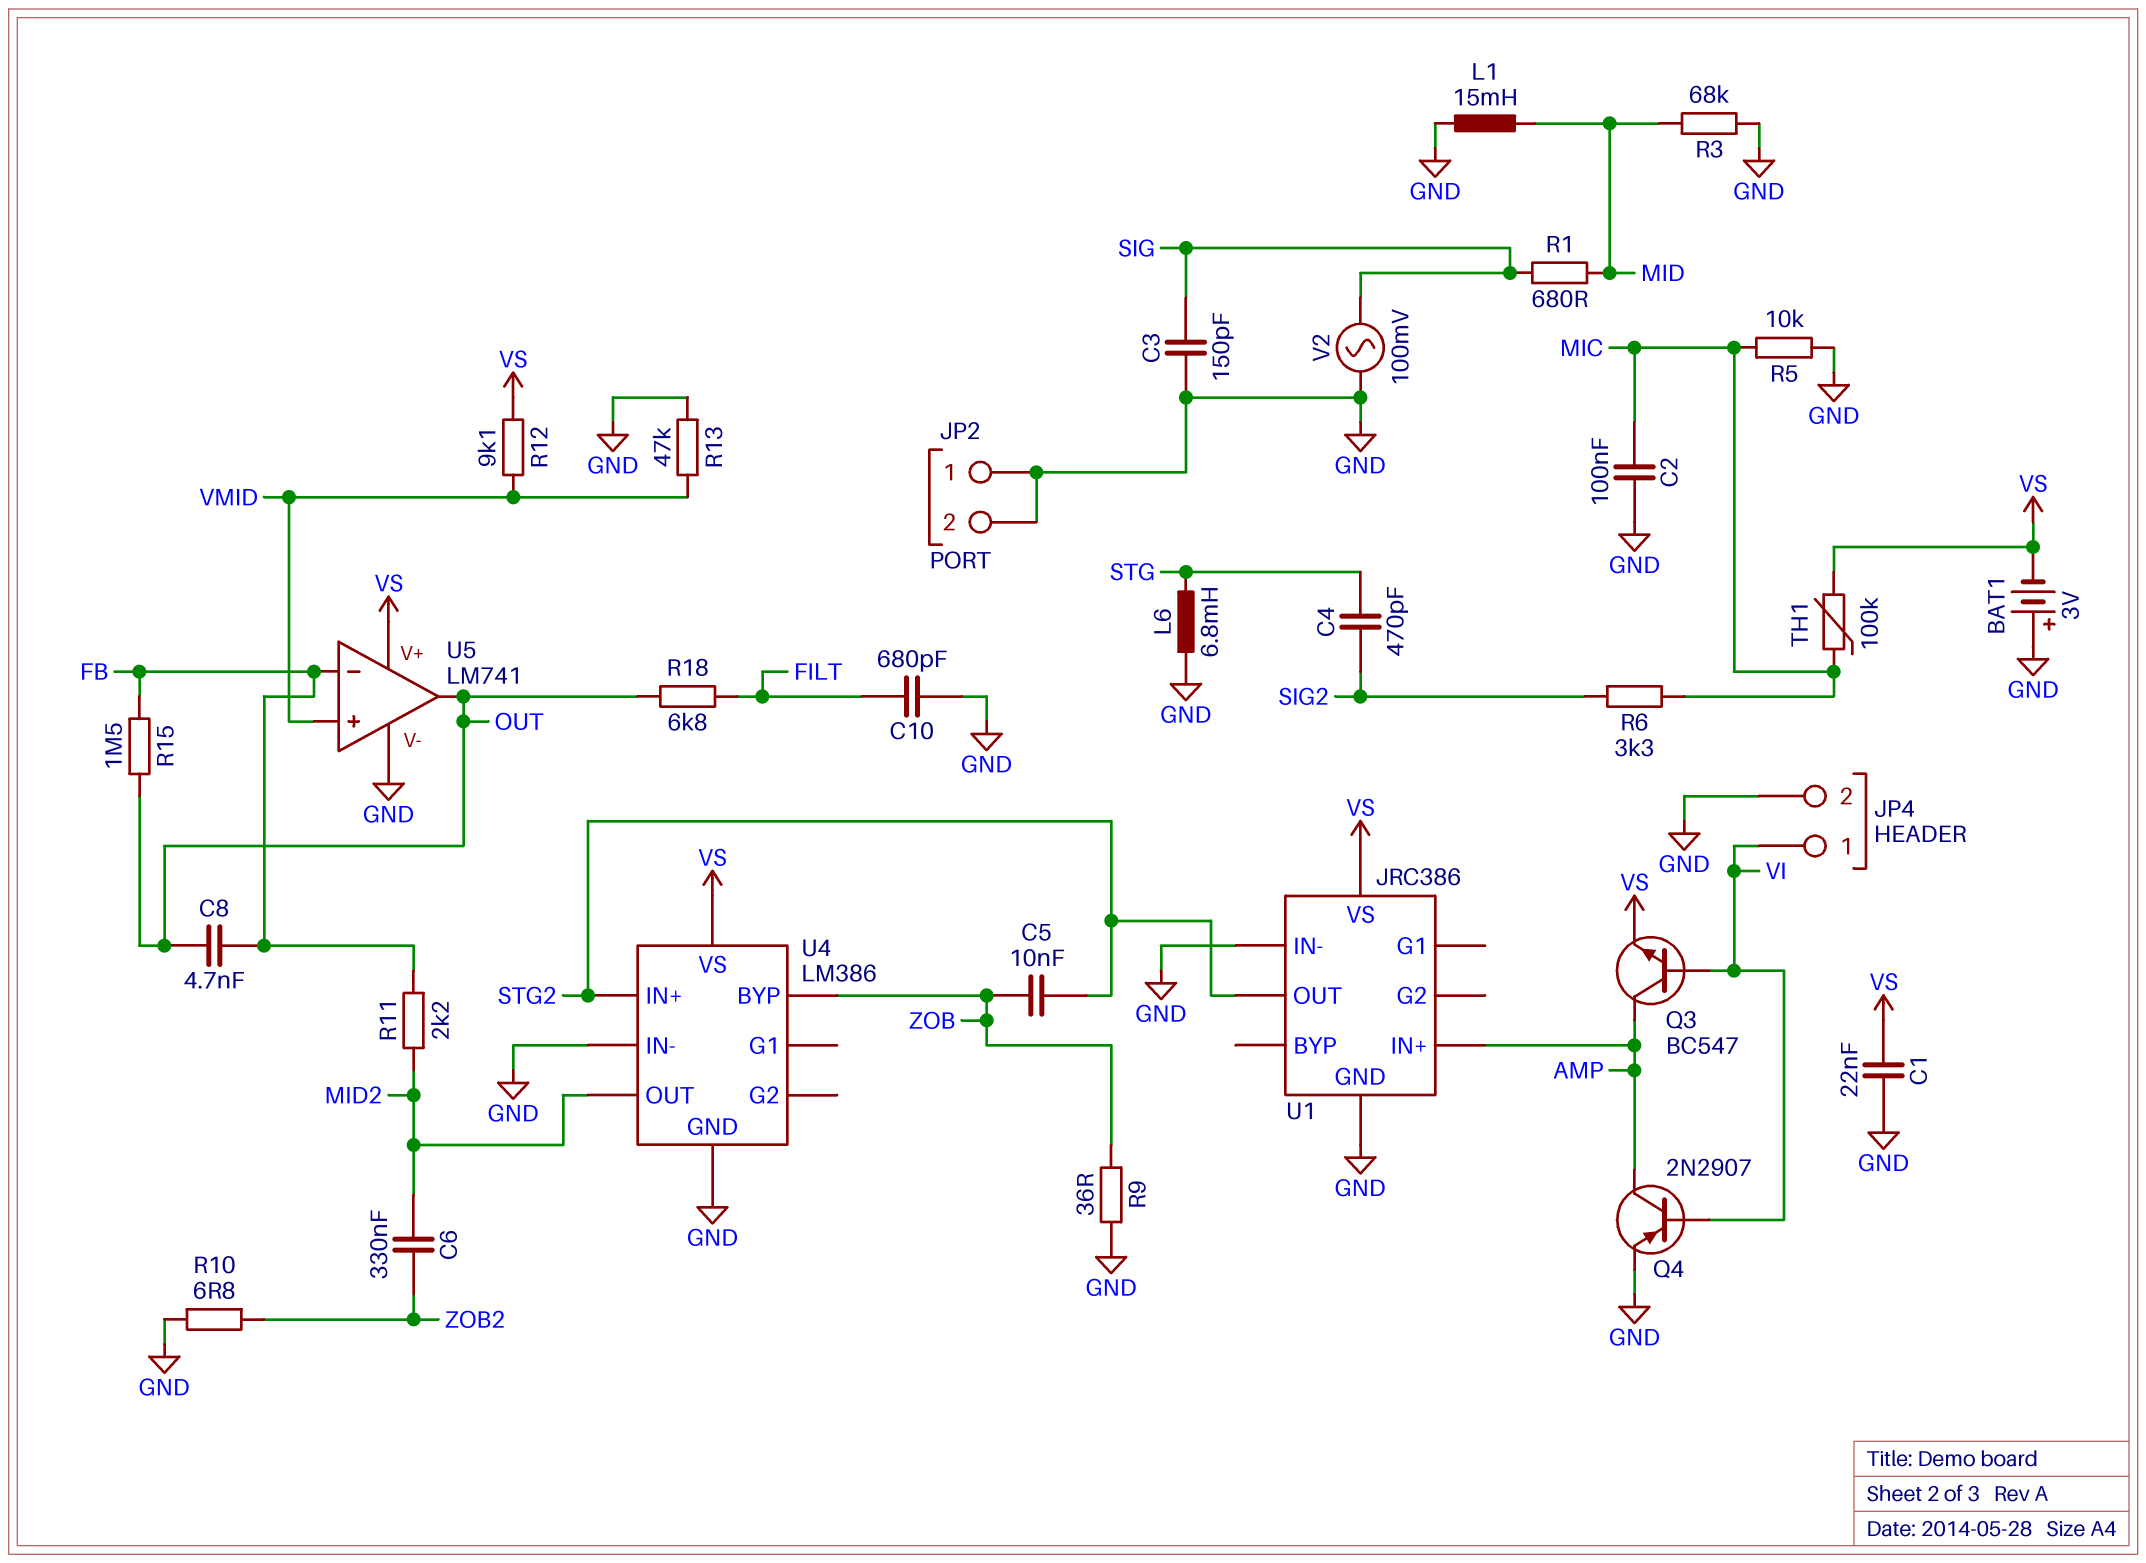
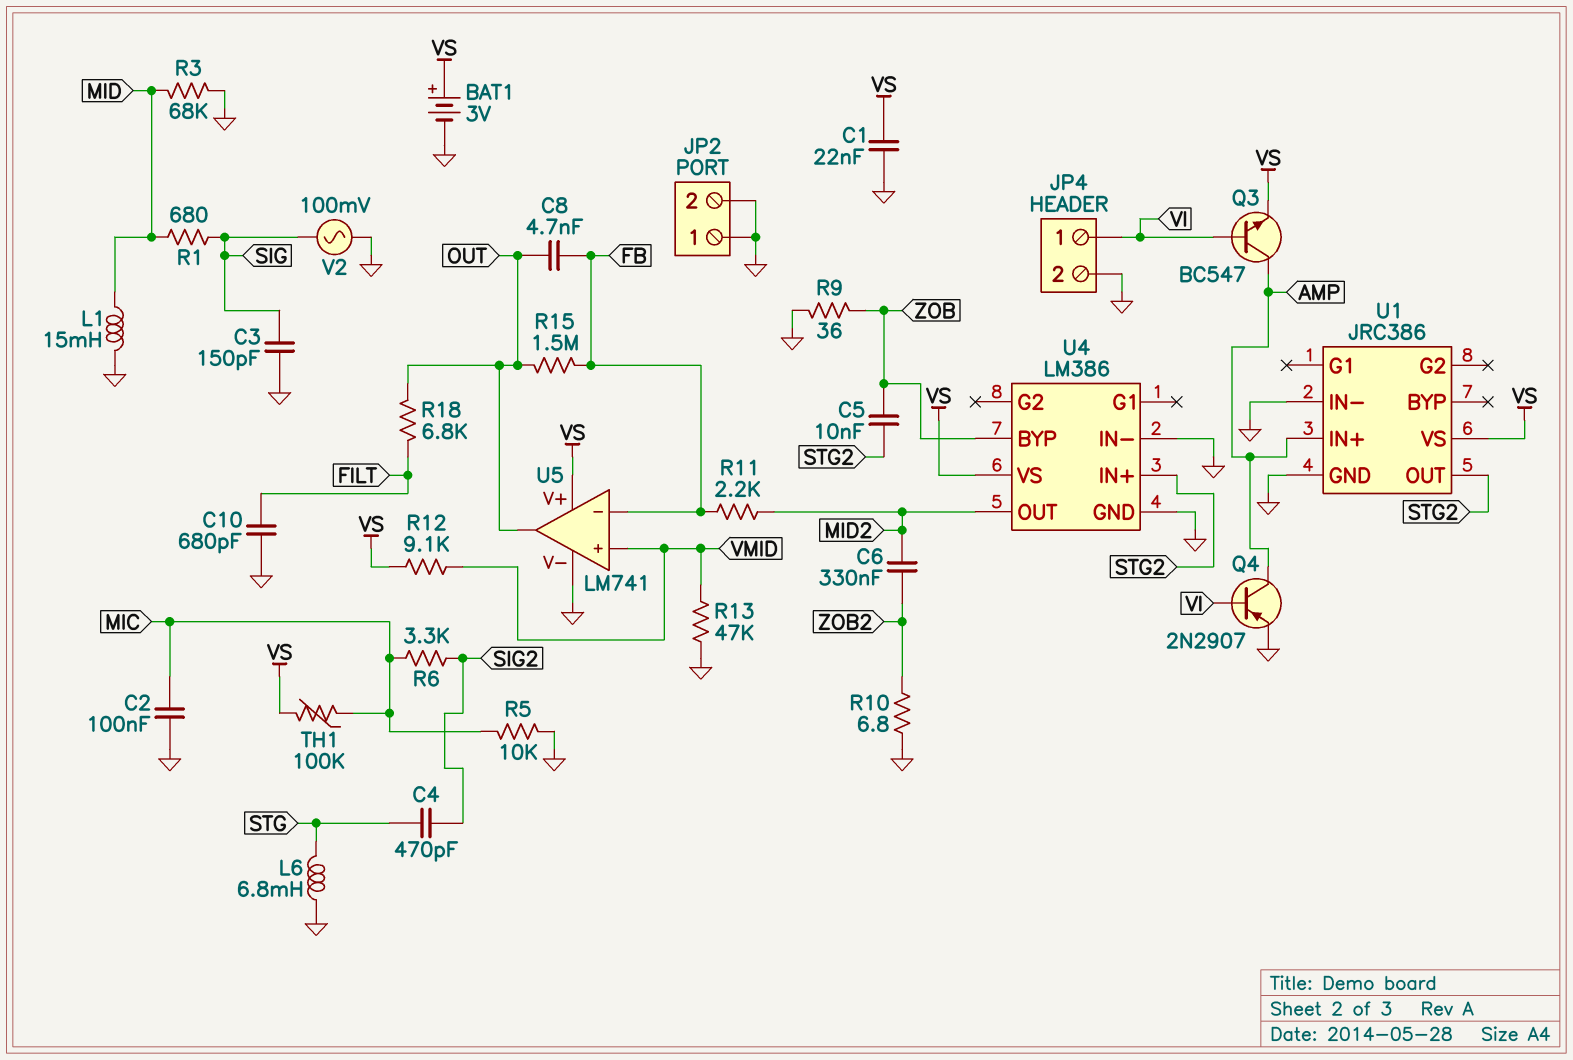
BAT1: 3V (plus GND, minus VS) -> 3V (plus VS, minus GND)

